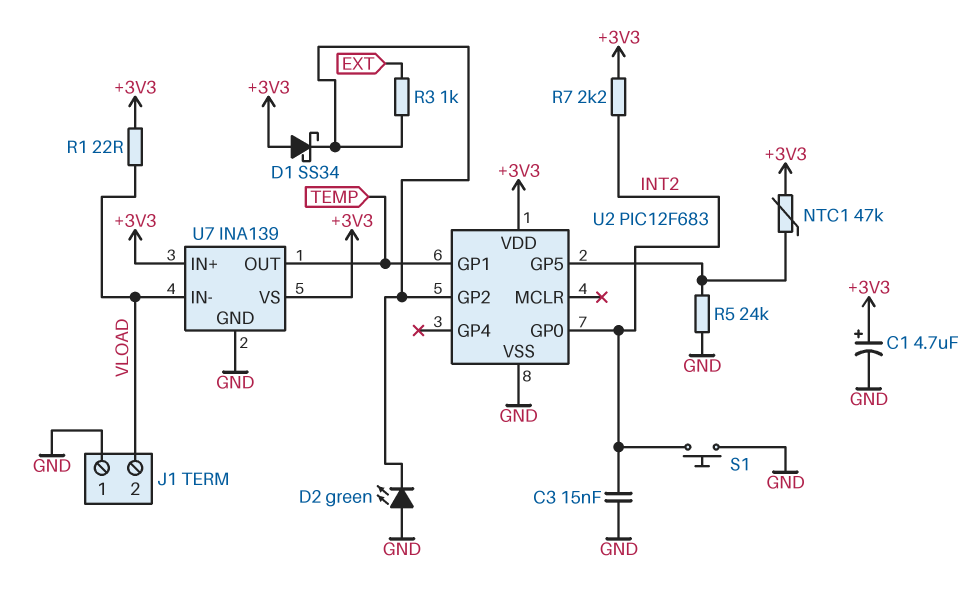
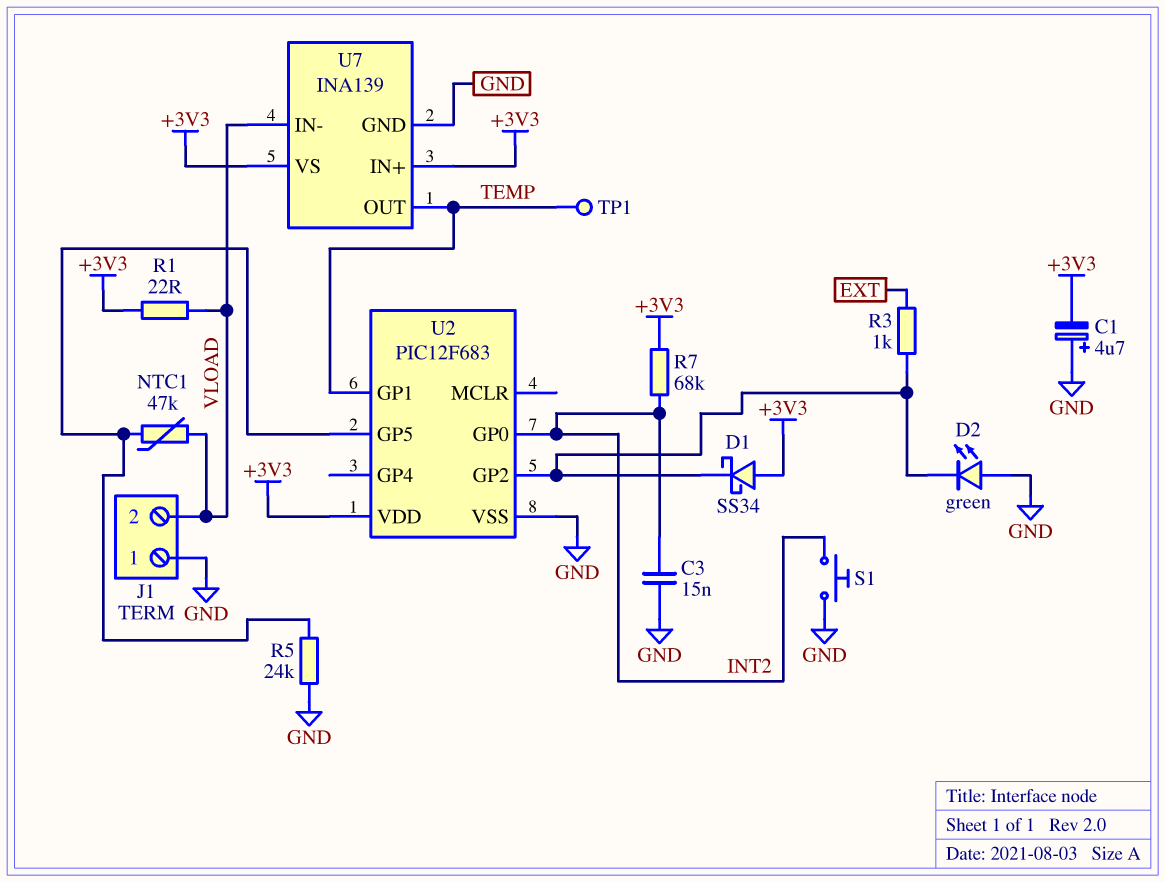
C1: 4.7uF (plus +3V3, minus GND) -> 4.7uF (plus GND, minus +3V3)
NTC1: 47k (+3V3, U2/GP5) -> 47k (U2/GP5, VLOAD)
R7: 2.2k (+3V3, INT2) -> 68k (+3V3, INT2)
TP1: none -> test point (TEMP)

